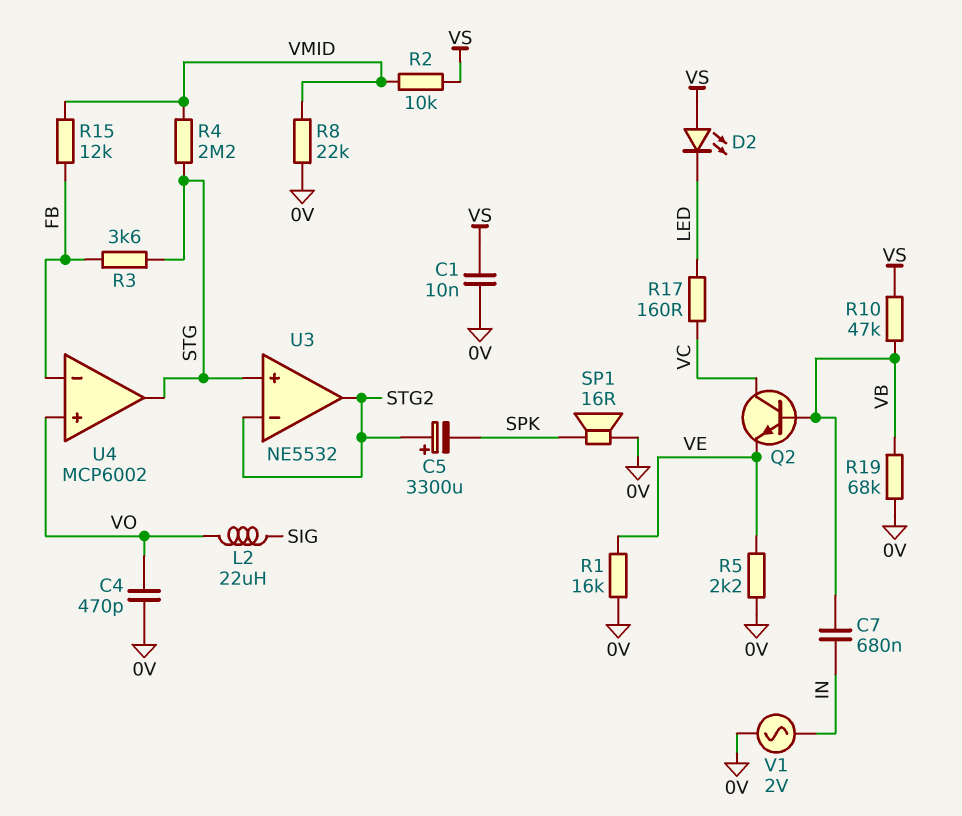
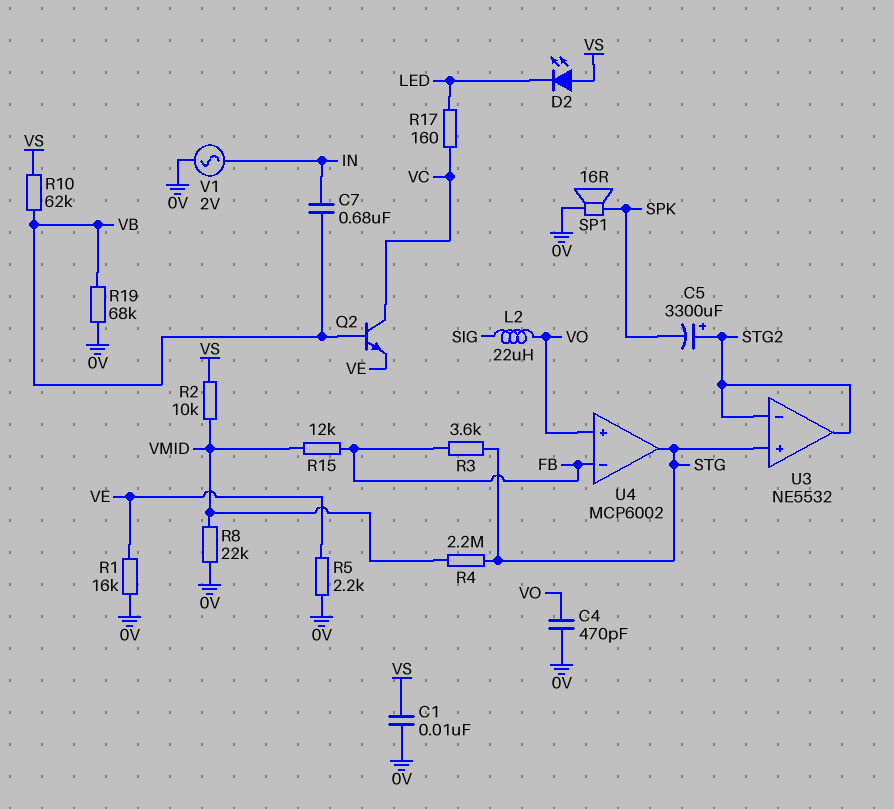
R10: 47k (VB, VS) -> 62k (VB, VS)

